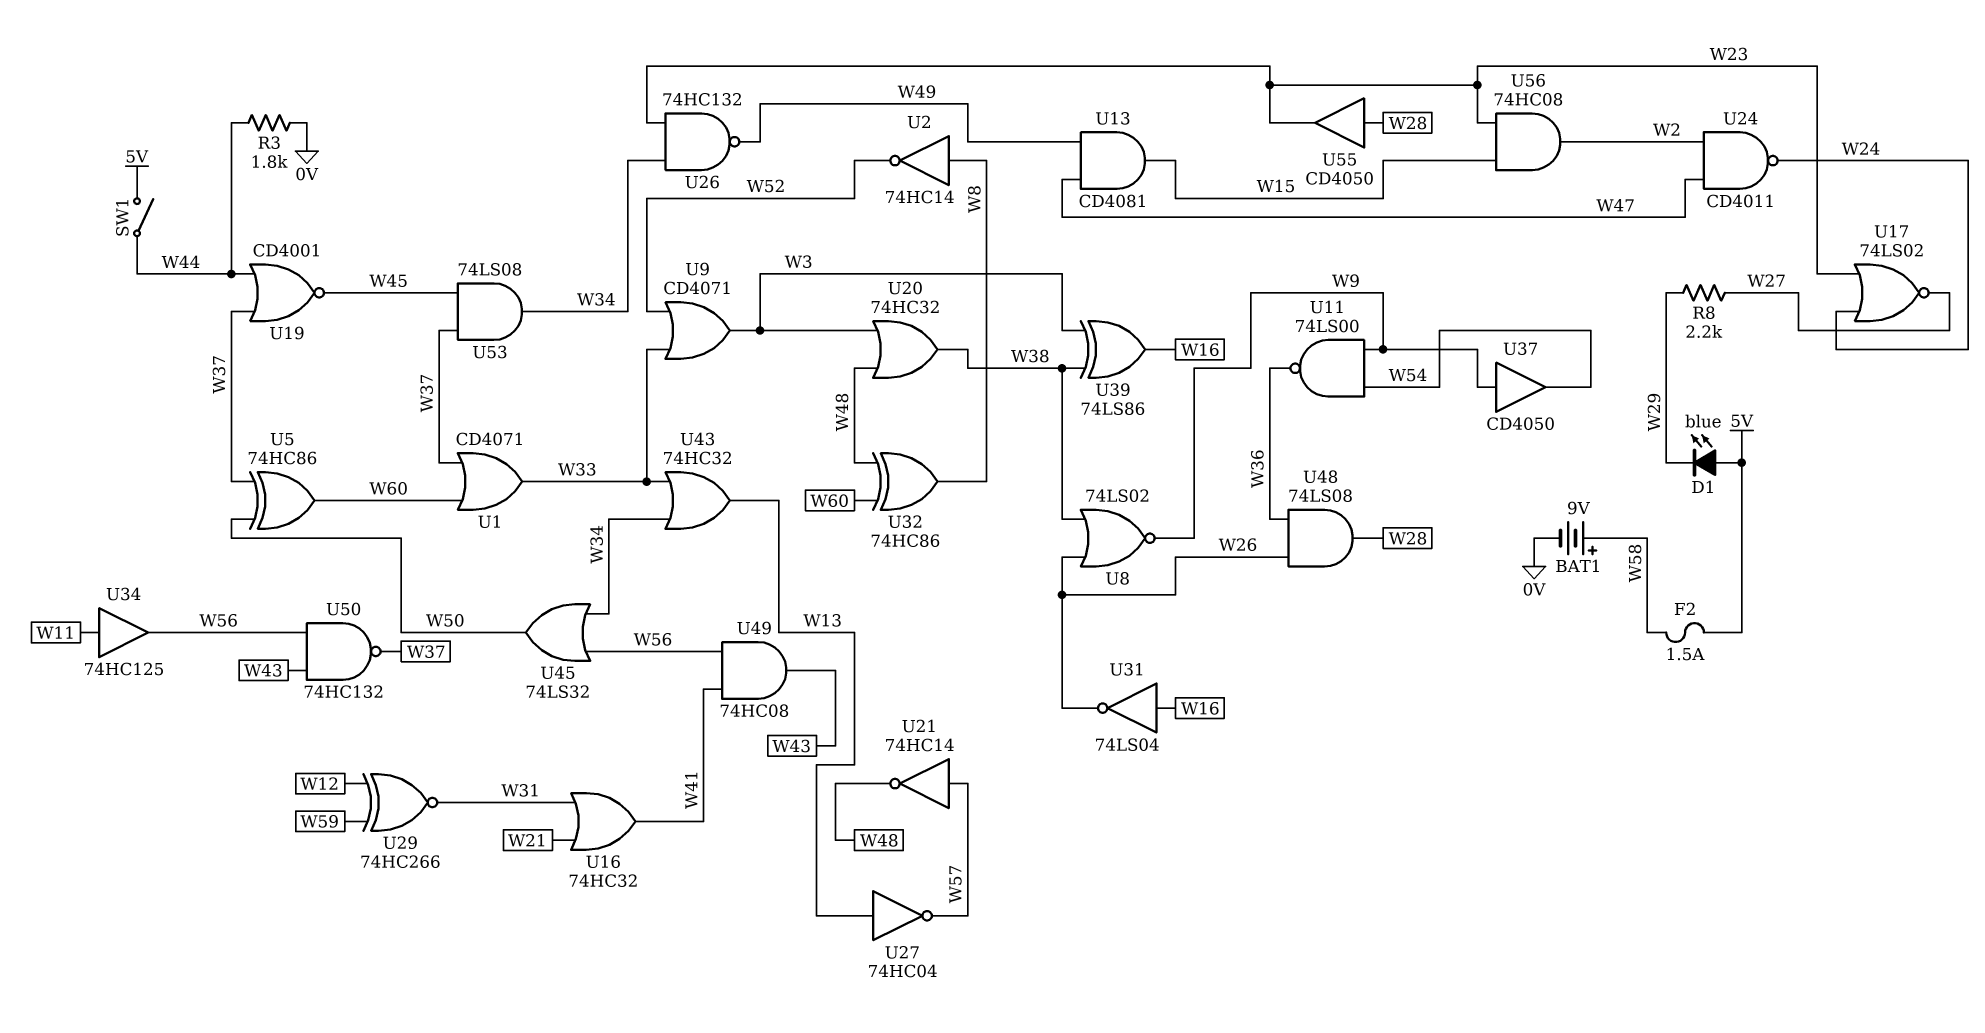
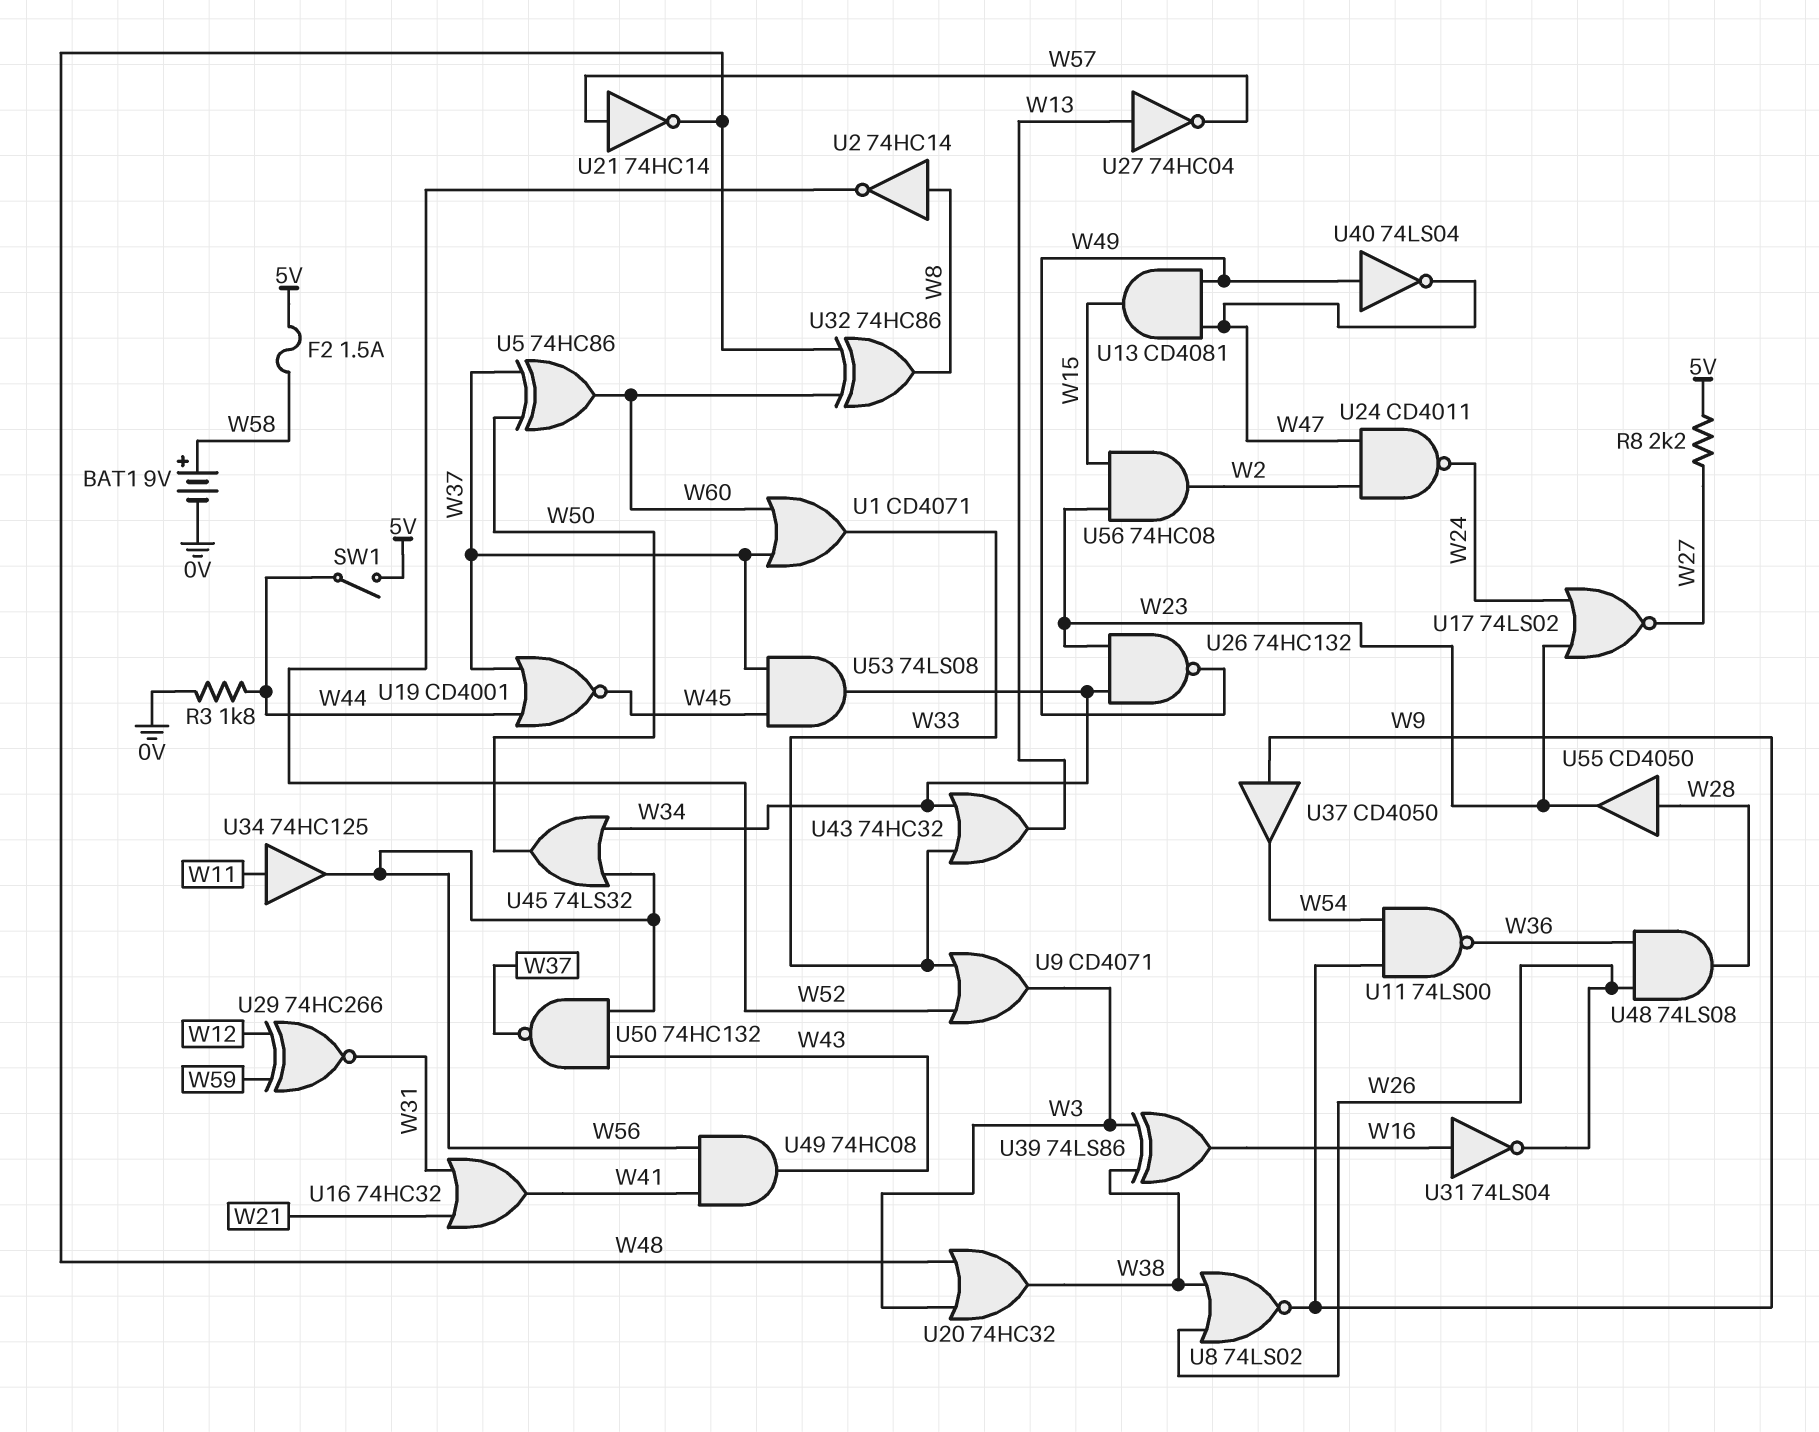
D1: LED blue (A 5V, K W29) -> none
R8: 2.2k (W27, W29) -> 2.2k (5V, W27)
U40: none -> NOT 74LS04 (in W49, out W47)

